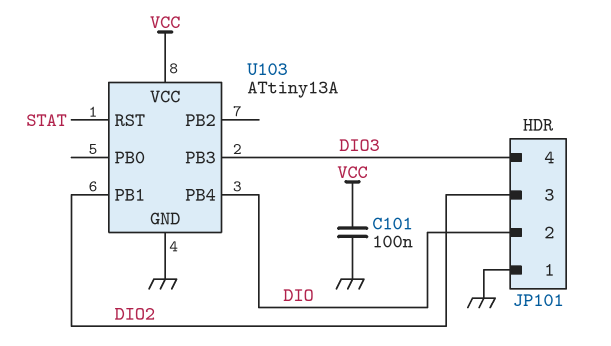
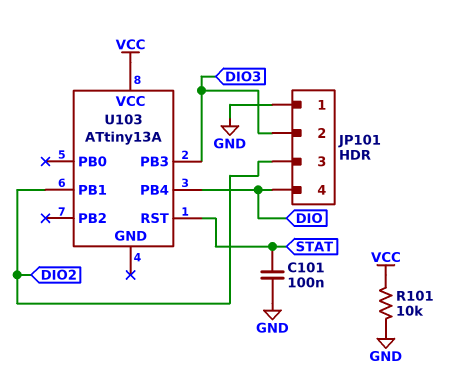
C101: 100nF (GND, VCC) -> 100nF (GND, STAT)
JP101 pin 2: DIO -> DIO3
JP101 pin 4: DIO3 -> DIO
R101: none -> 10k (GND, VCC)
U103 pin GND: GND -> none

